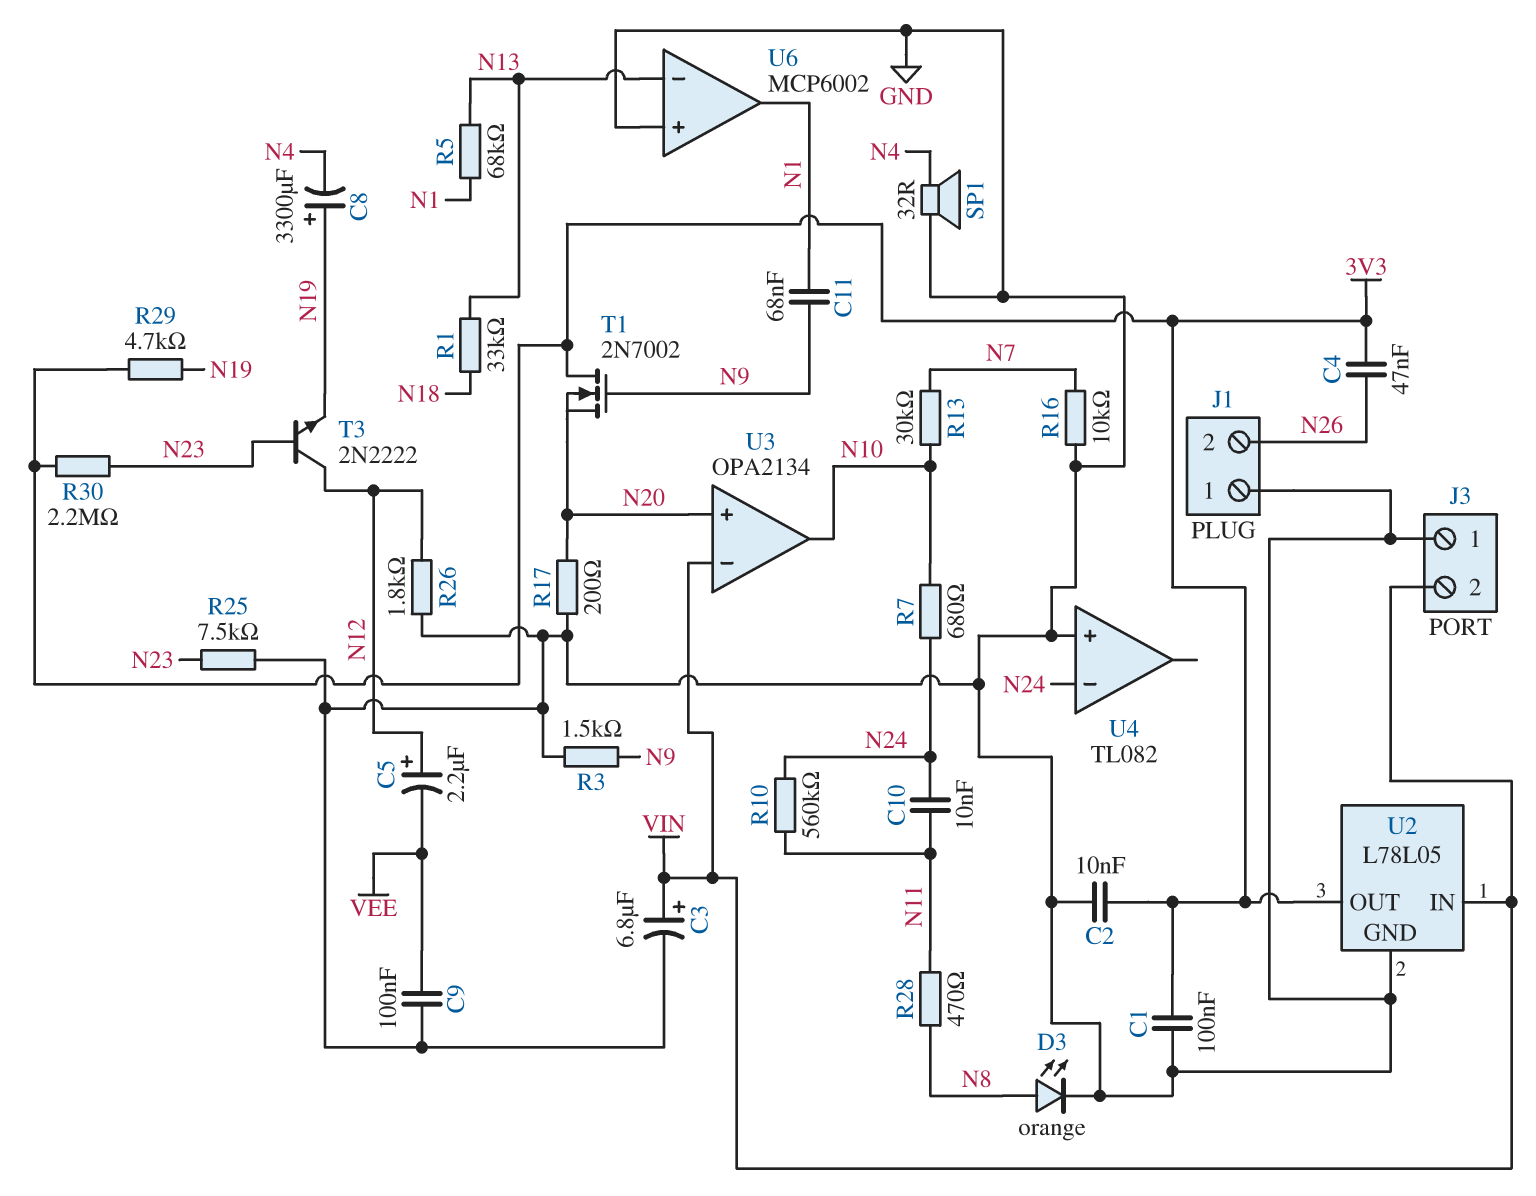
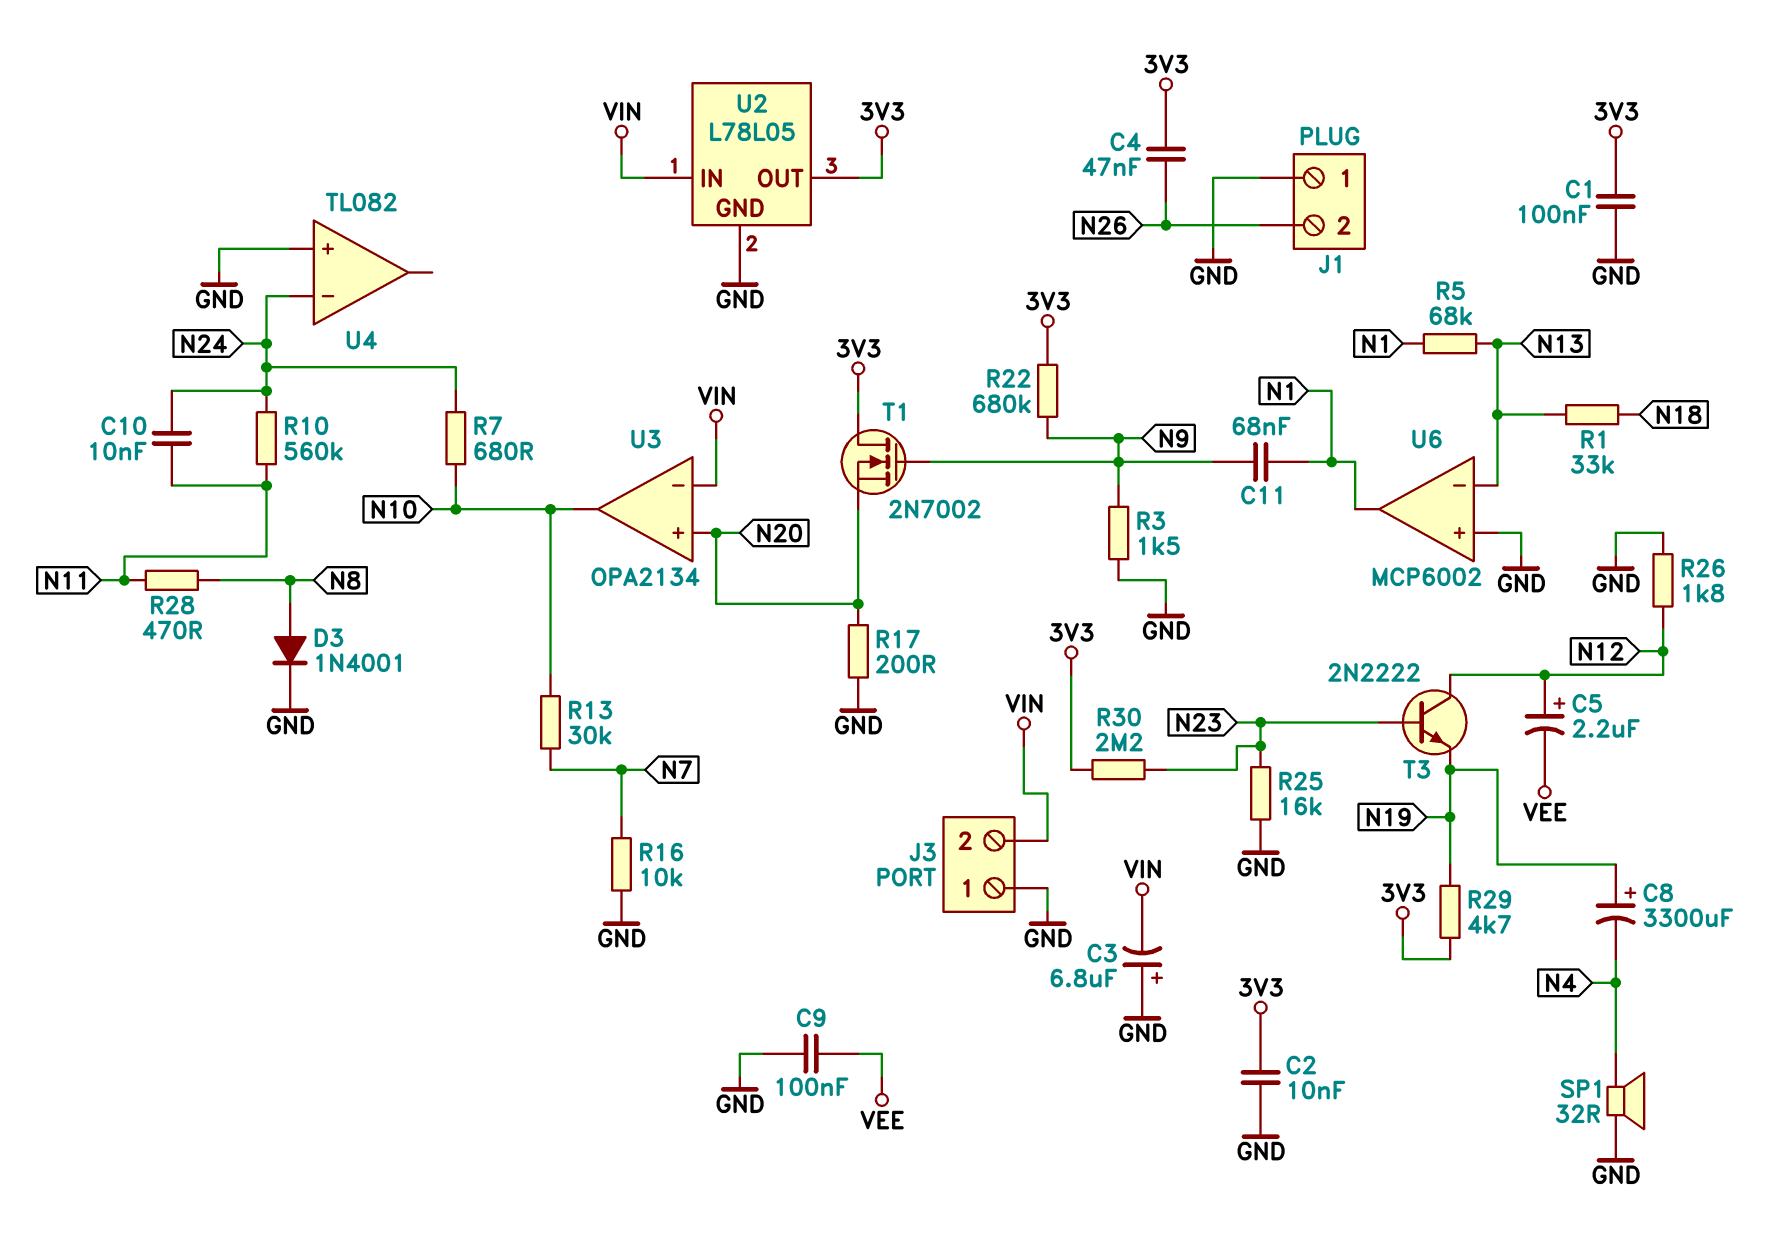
C3: 6.8uF (plus VIN, minus GND) -> 6.8uF (plus GND, minus VIN)
D3: LED orange (A N8, K GND) -> diode 1N4001 (A N8, K GND)
R22: none -> 680k (3V3, N9)
R25: 7.5k (GND, N23) -> 16k (GND, N23)

